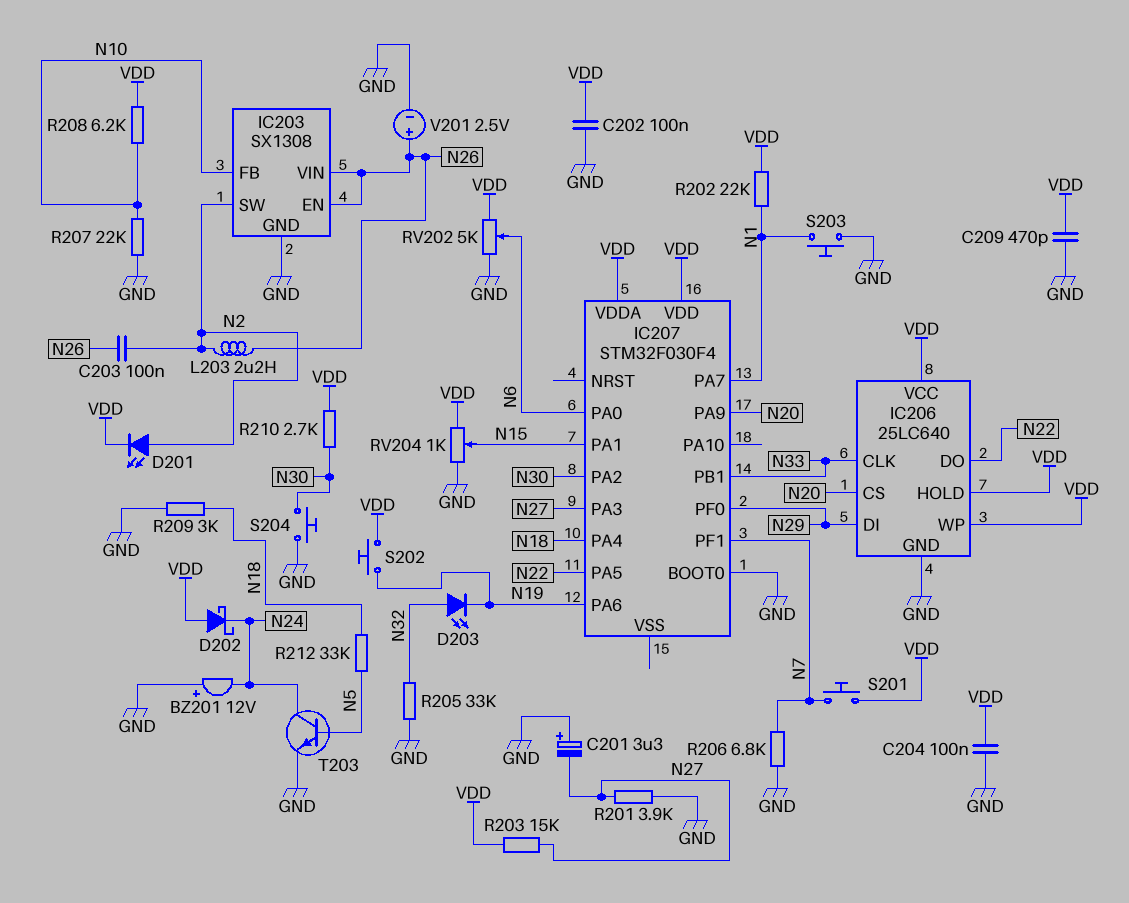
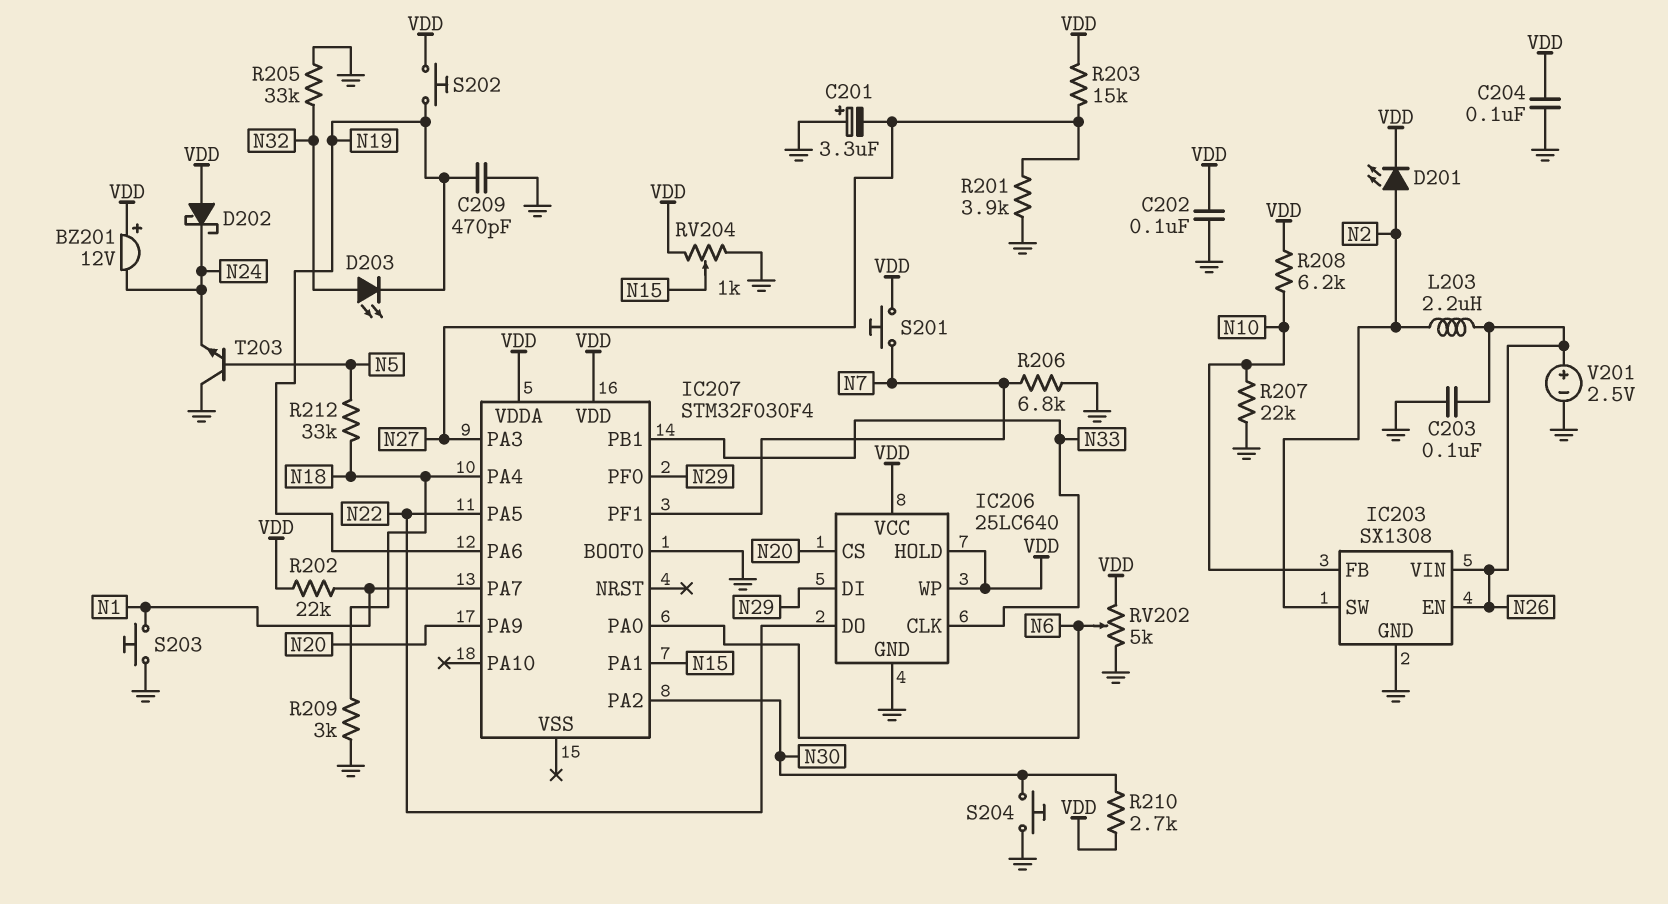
BZ201: buzzer 12V (plus GND, minus N24) -> buzzer 12V (plus VDD, minus N24)
C203: 100nF (N2, N26) -> 100nF (GND, N26)
C209: 470pF (GND, VDD) -> 470pF (GND, N19)
T203: NPN (B N5, C N24, E GND) -> NPN (B N5, C GND, E N24)

